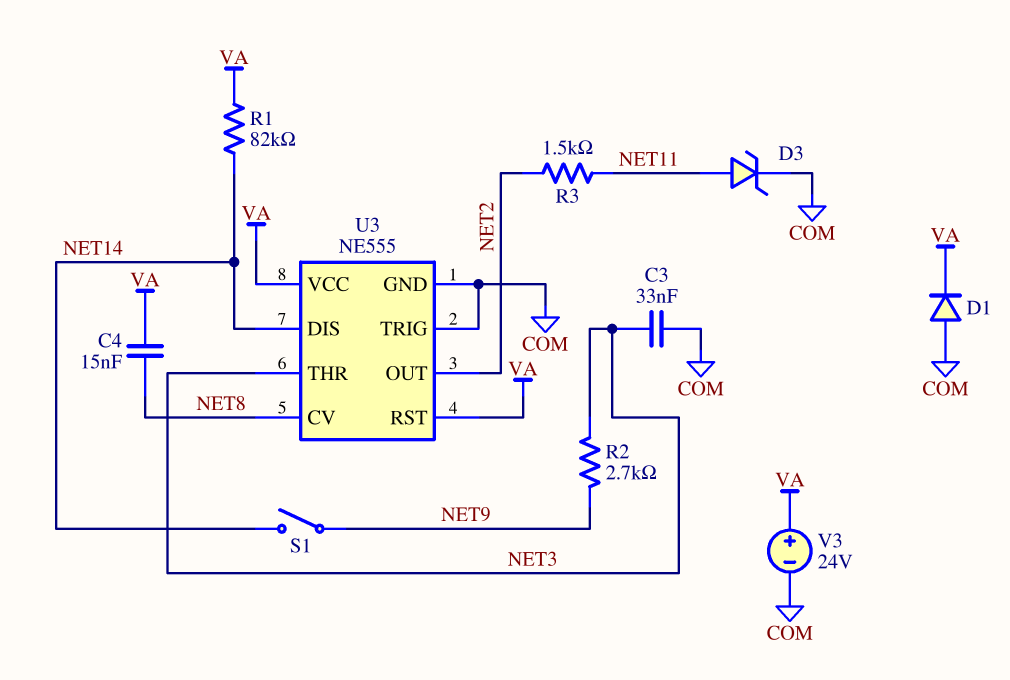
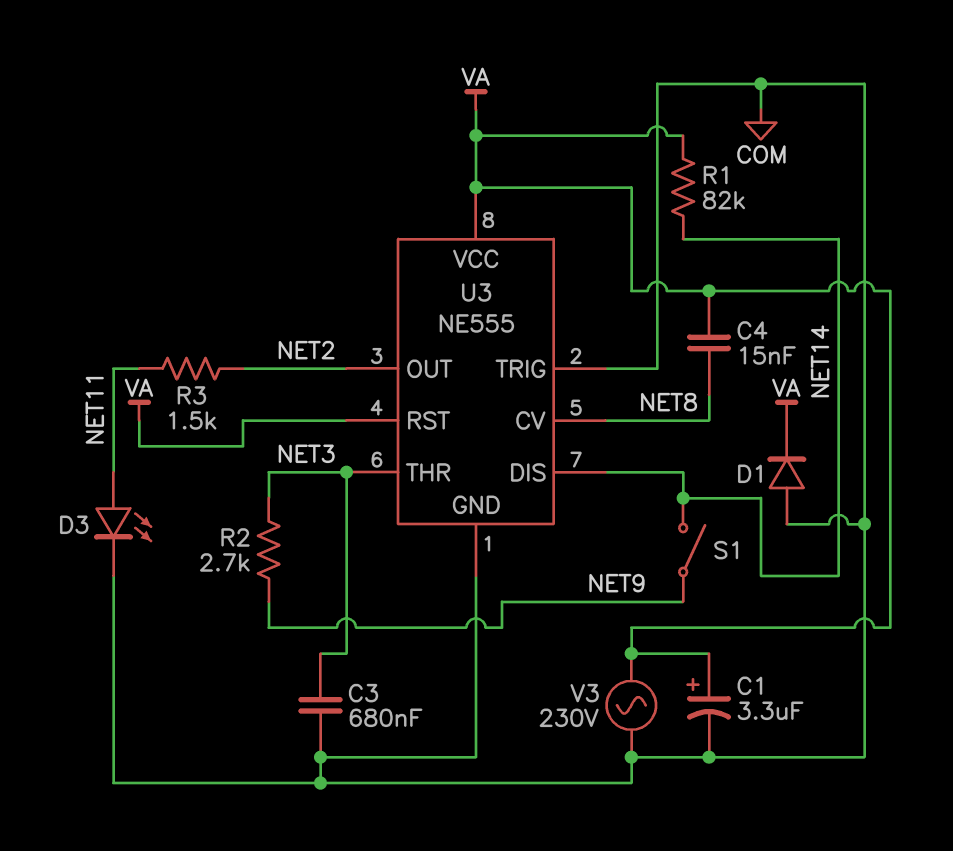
C1: none -> 3.3uF (plus VA, minus COM)
C3: 33nF (COM, NET3) -> 680nF (COM, NET3)
D3: zener (A NET11, K COM) -> LED (A NET11, K COM)
V3: 24V (plus VA, minus COM) -> AC 230V (COM, VA)

